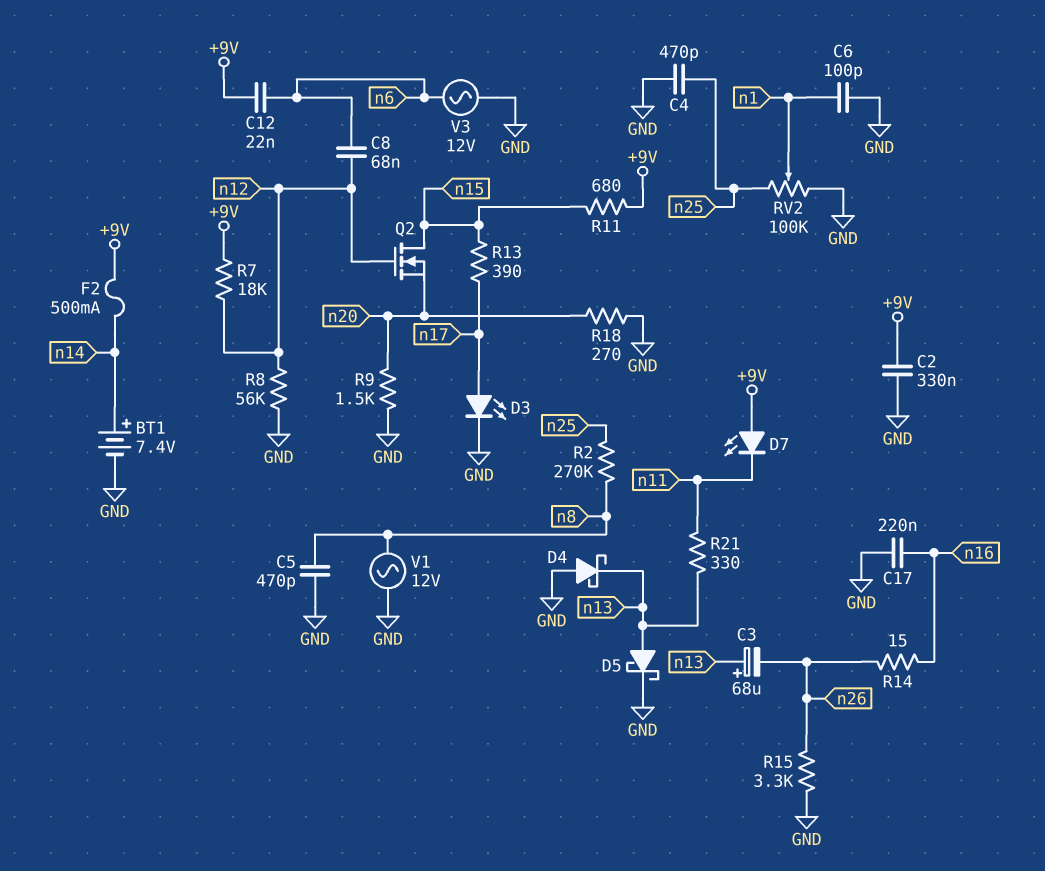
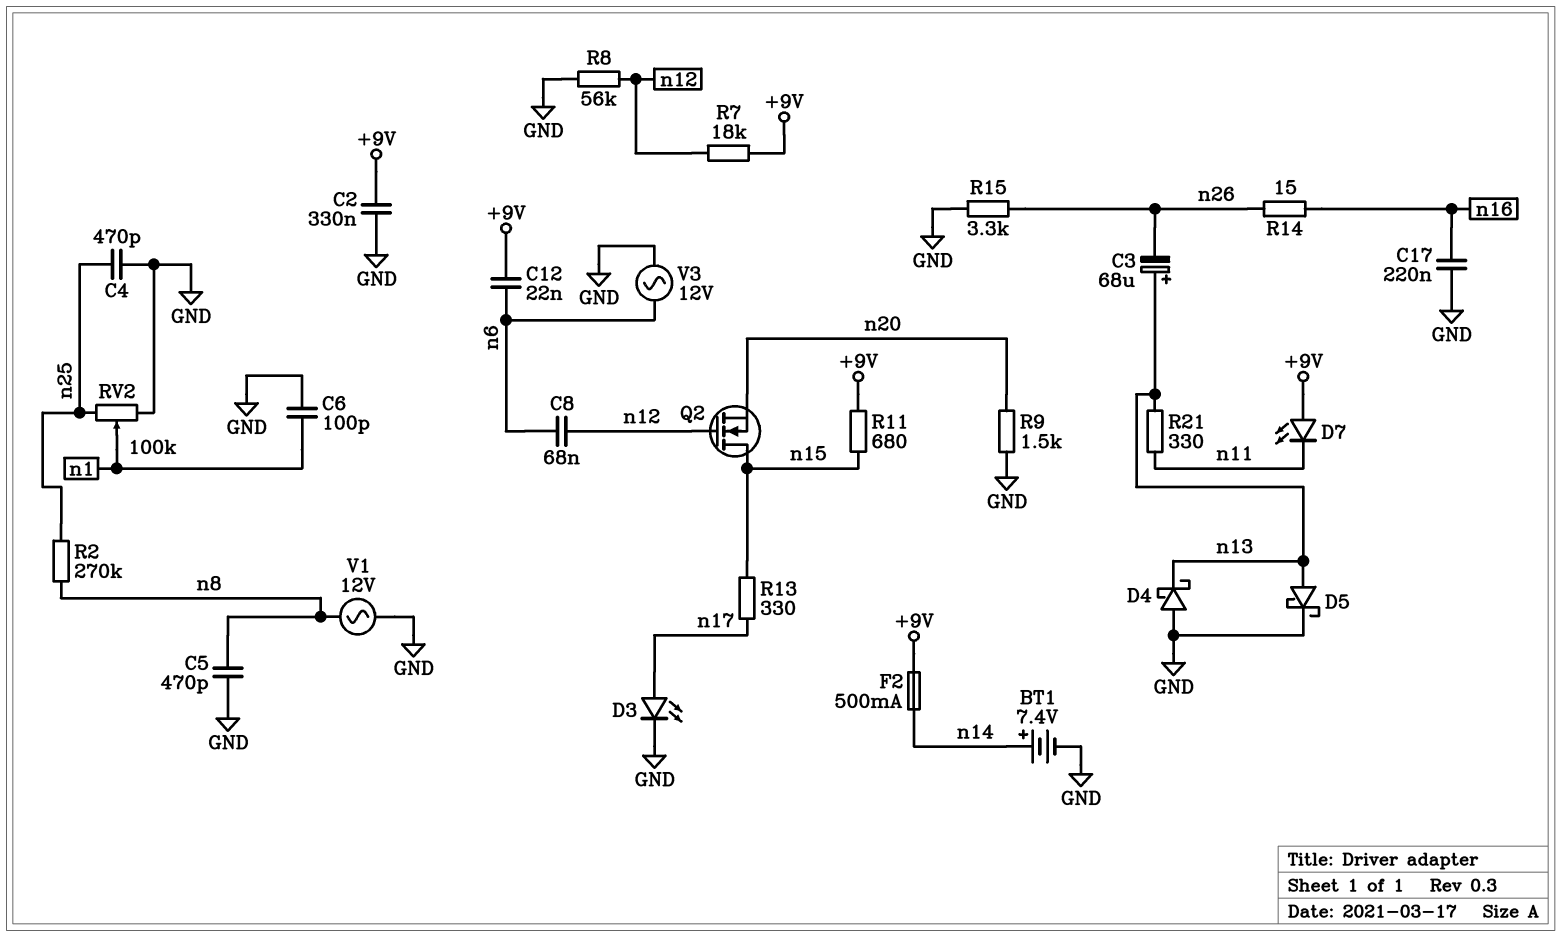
R13: 390 (n15, n17) -> 330 (n15, n17)
R18: 270 (GND, n20) -> none

